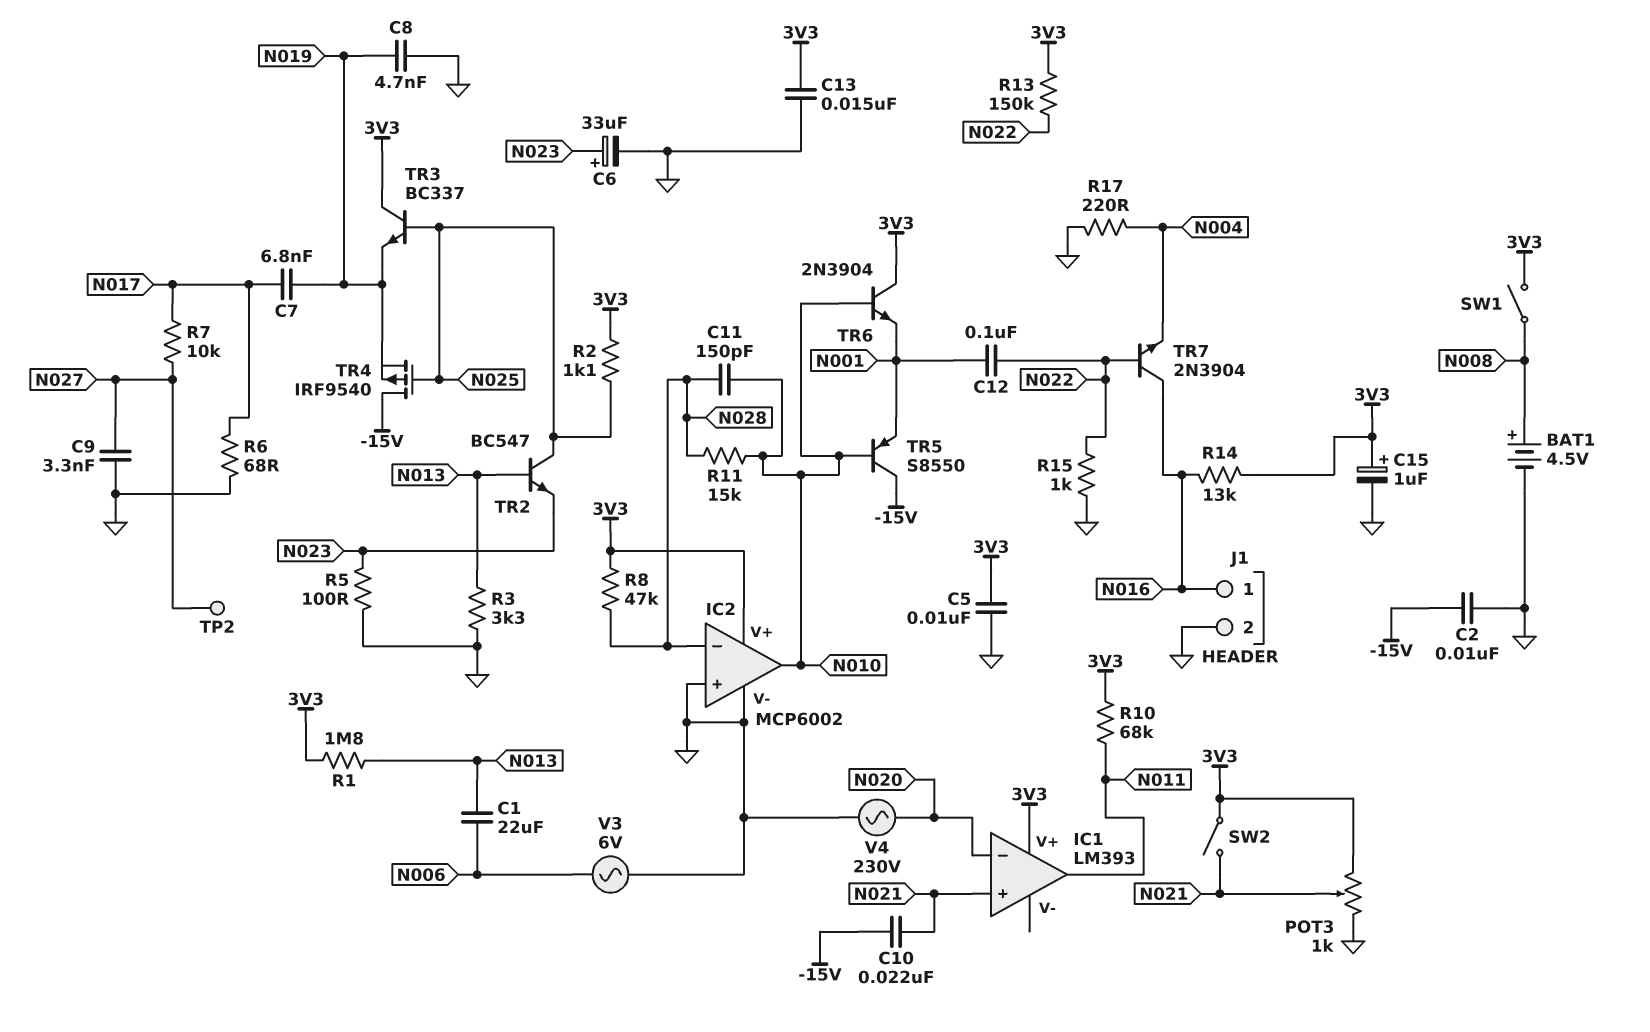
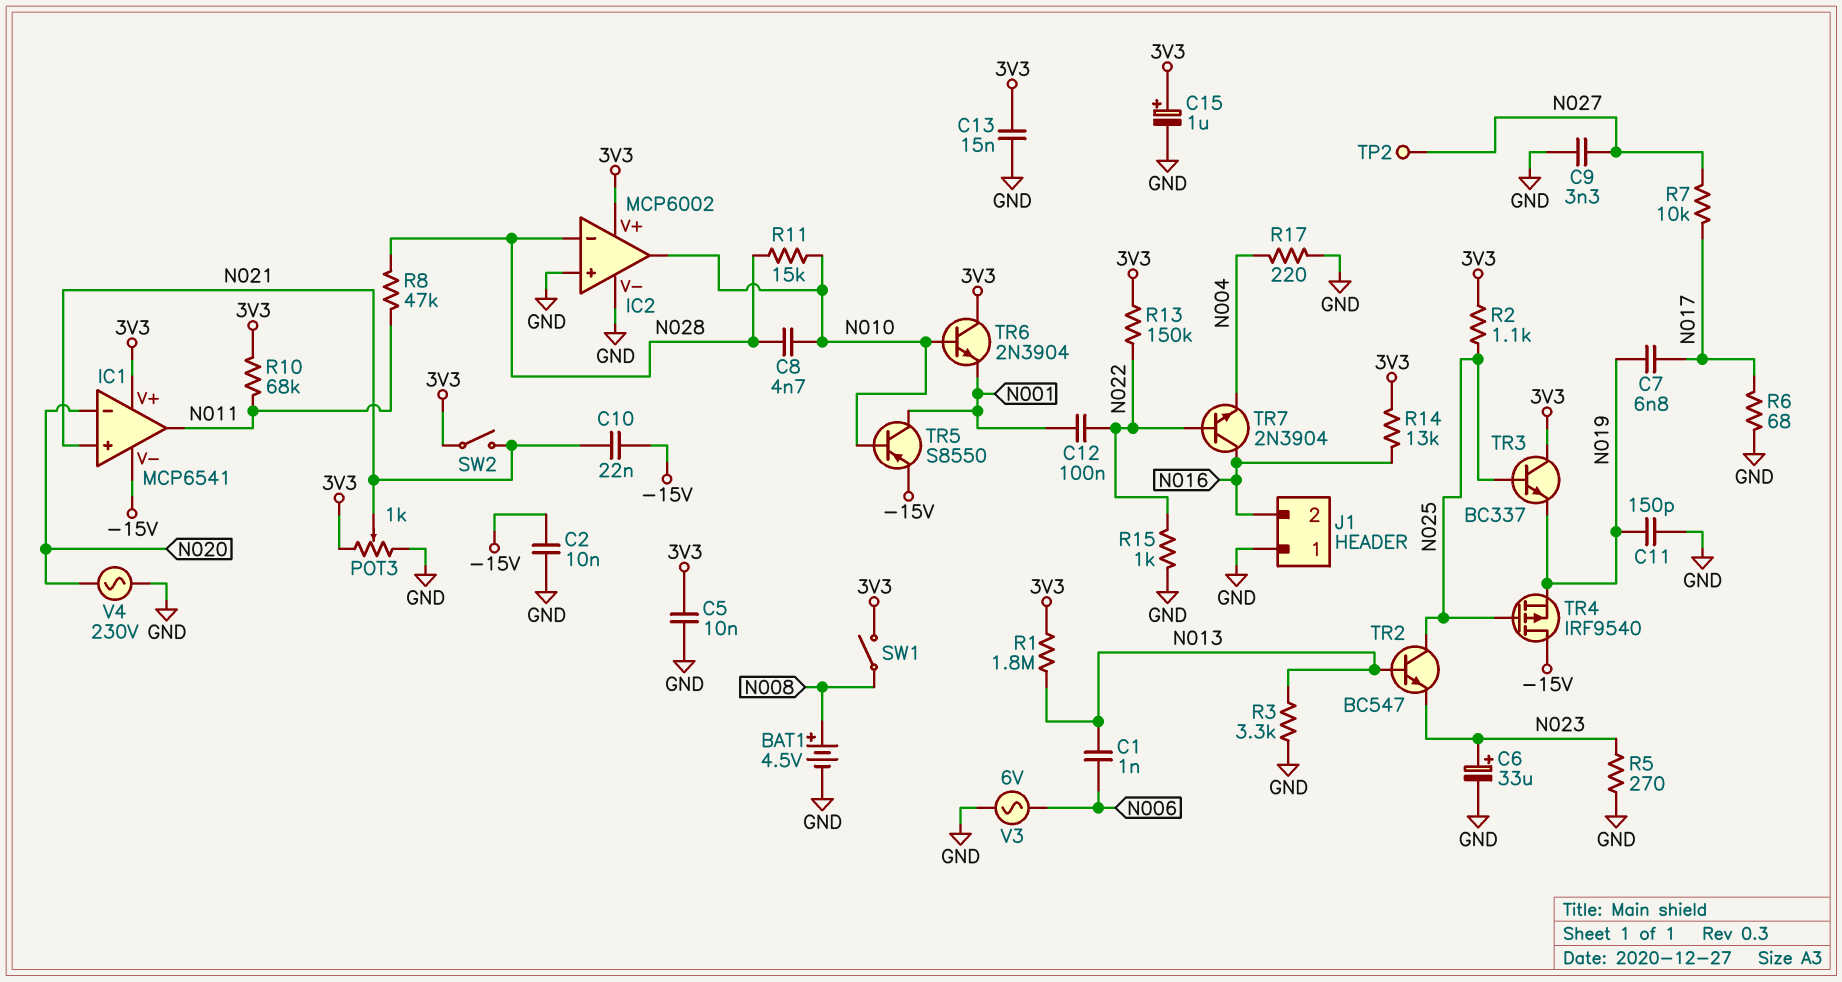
C1: 22uF (N006, N013) -> 1nF (N006, N013)
C8: 4.7nF (GND, N019) -> 4.7nF (N010, N028)
C11: 150pF (N010, N028) -> 150pF (GND, N019)
IC1: LM393 -> MCP6541
IC1 pin V-: none -> -15V
J1 pin 1: N016 -> GND
J1 pin 2: GND -> N016
R5: 100 (GND, N023) -> 270 (GND, N023)
R8: 47k (3V3, N028) -> 47k (N011, N028)
TR5: PNP S8550 (B N010, C -15V, E N001) -> PNP S8550 (B N010, C N001, E -15V)

